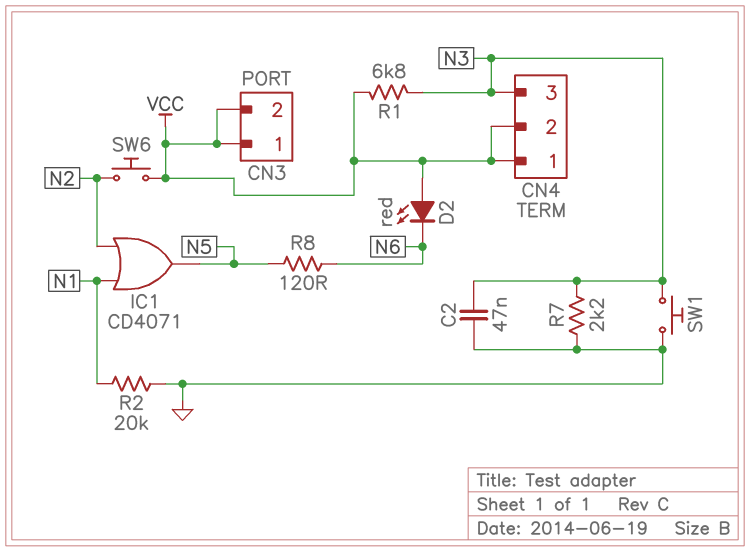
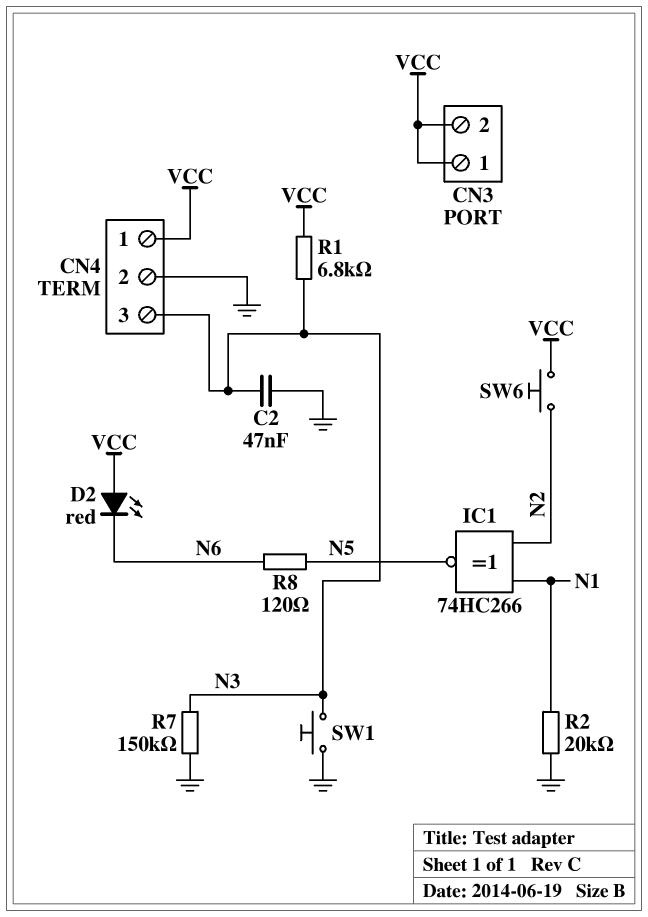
CN4 pin 2: VCC -> GND
IC1: OR CD4071 (in N1, in N2, out N5) -> XNOR 74HC266 (in N1, in N2, out N5)
R7: 2.2k (GND, N3) -> 150k (GND, N3)

